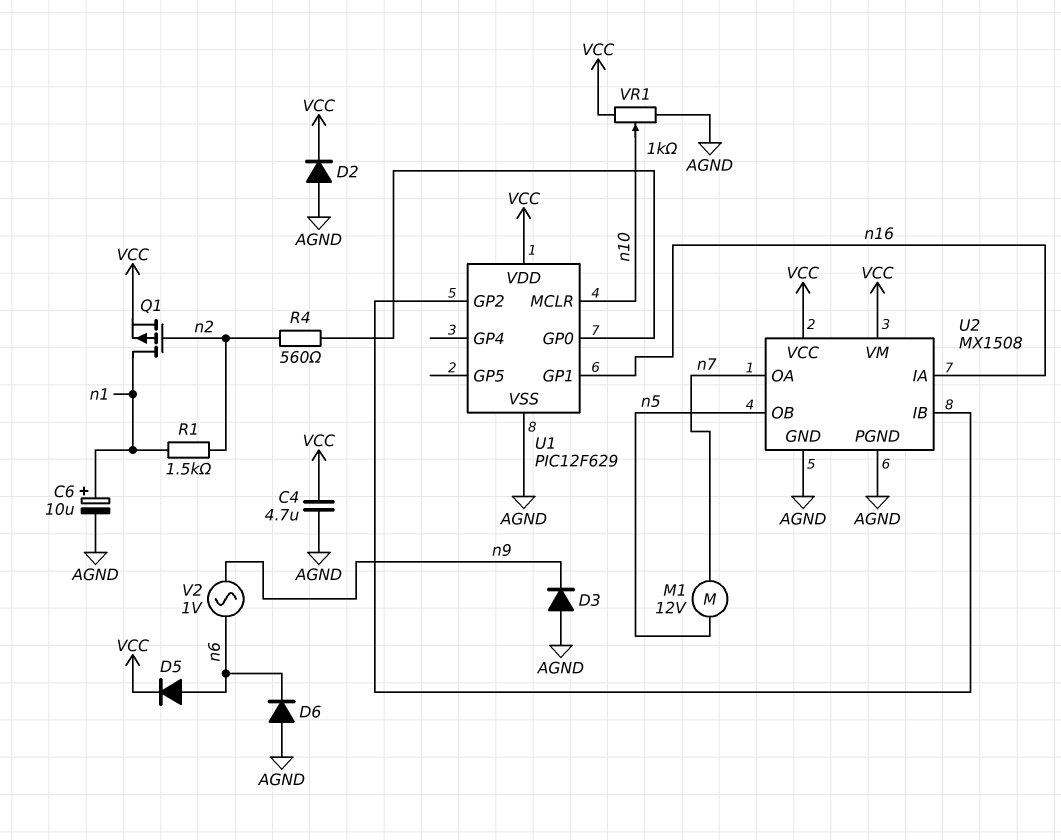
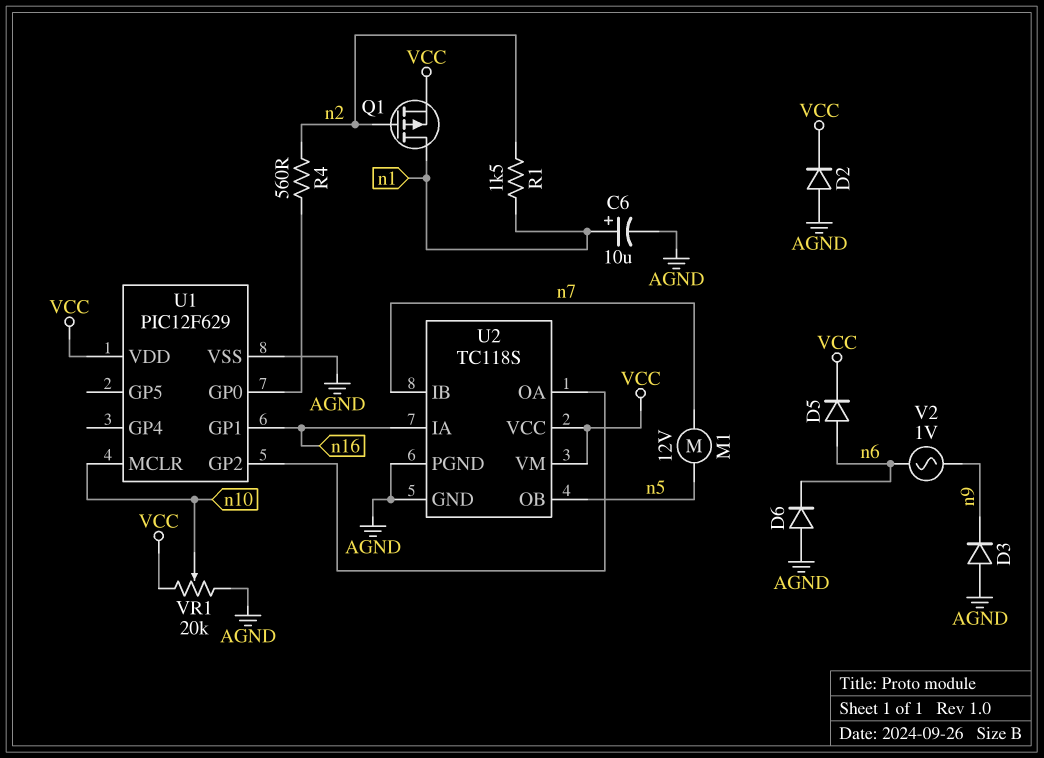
C4: 4.7uF (AGND, VCC) -> none
U2: MX1508 -> TC118S
U2 pin IB: U1/GP2 -> n7
U2 pin OA: n7 -> U1/GP2
VR1: 1k (AGND, VCC, wiper n10) -> 20k (AGND, VCC, wiper n10)

